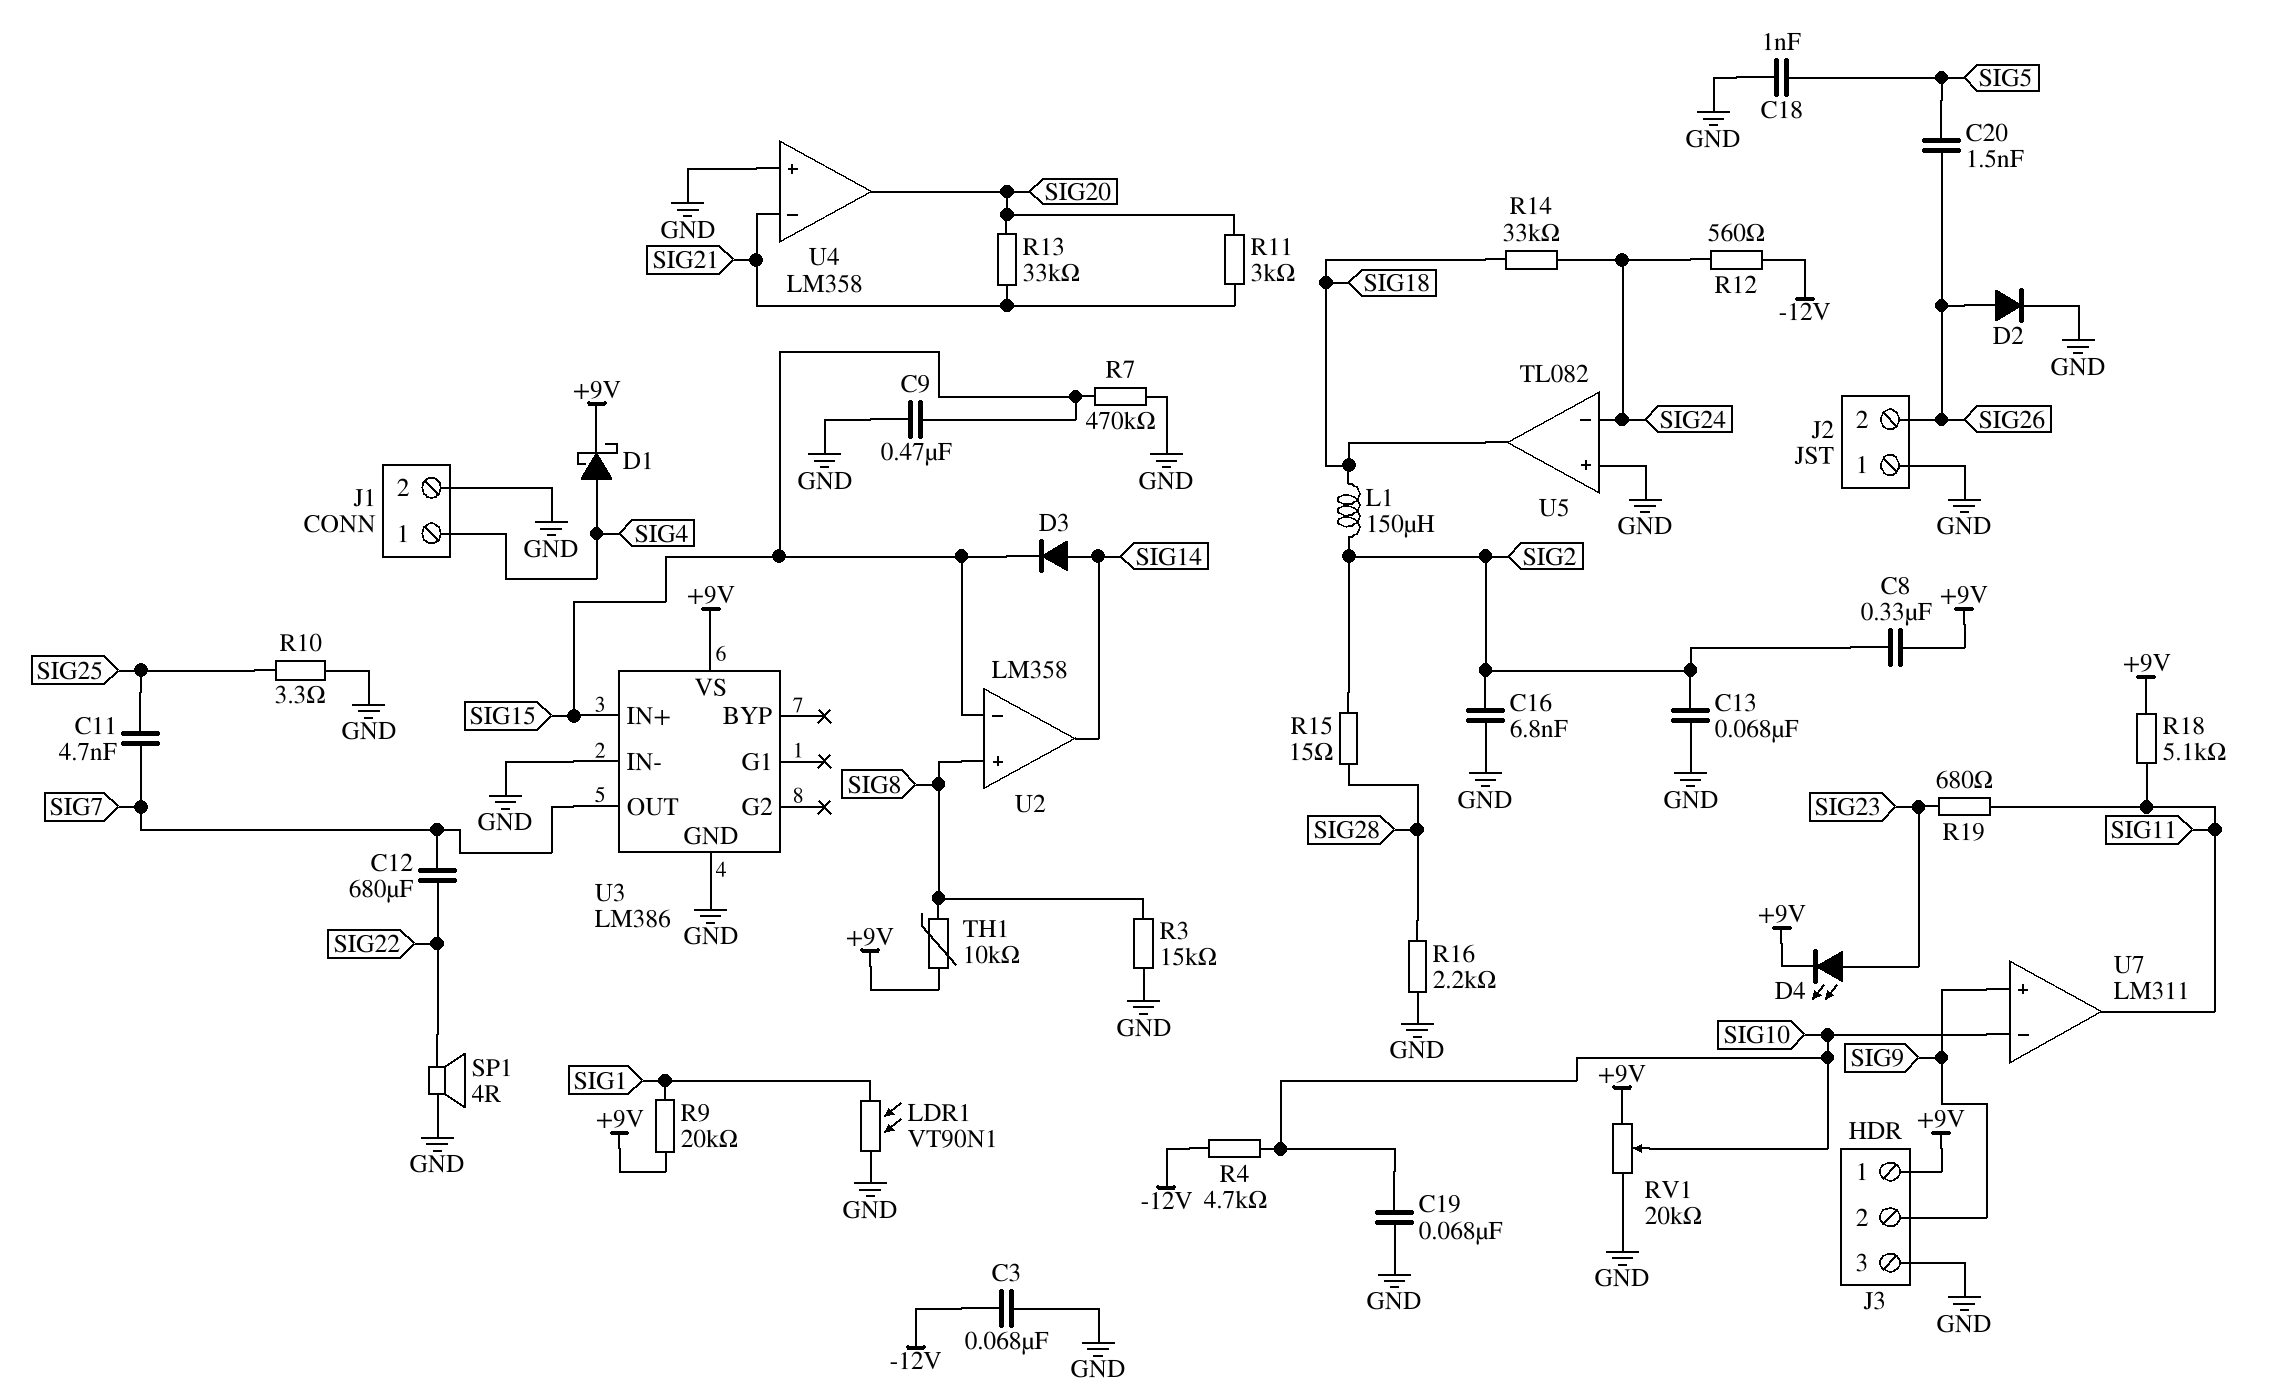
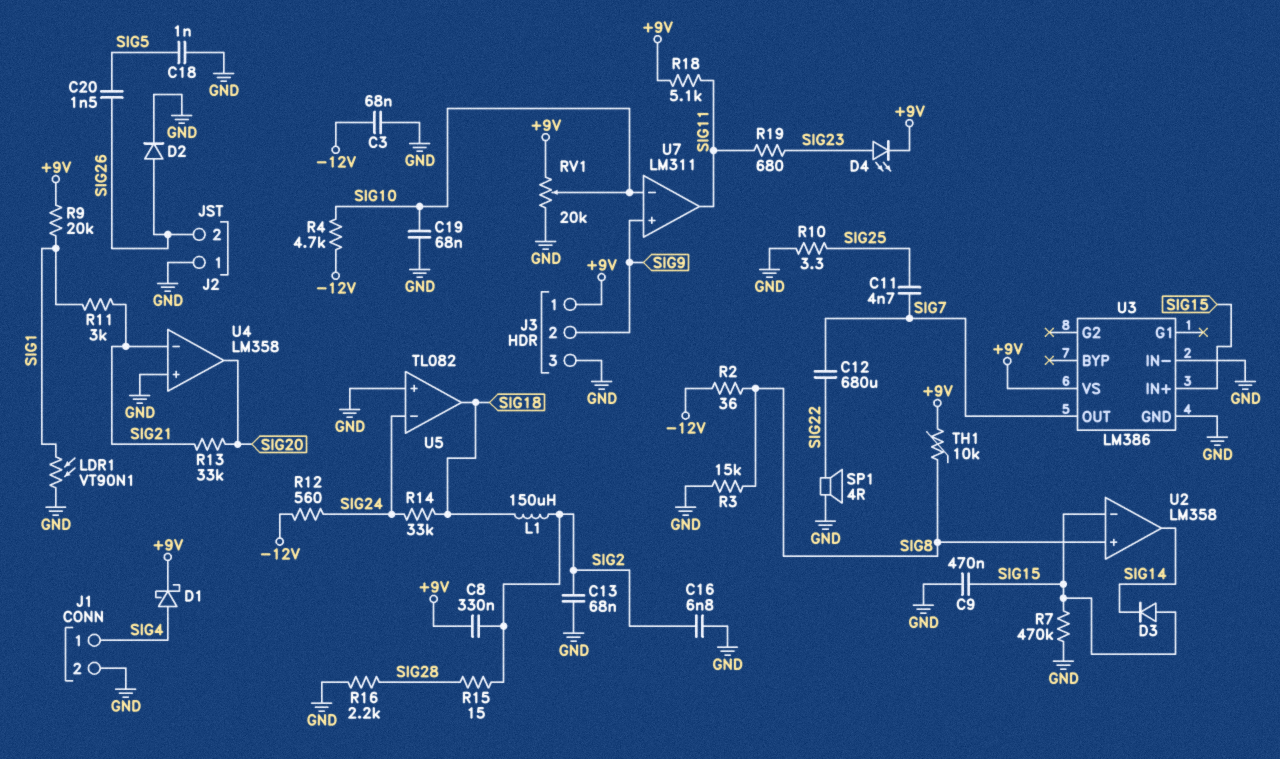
D3: diode (A SIG14, K SIG15) -> diode (A SIG15, K SIG14)
R2: none -> 36 (-12V, SIG8)
R11: 3k (SIG20, SIG21) -> 3k (SIG1, SIG21)

